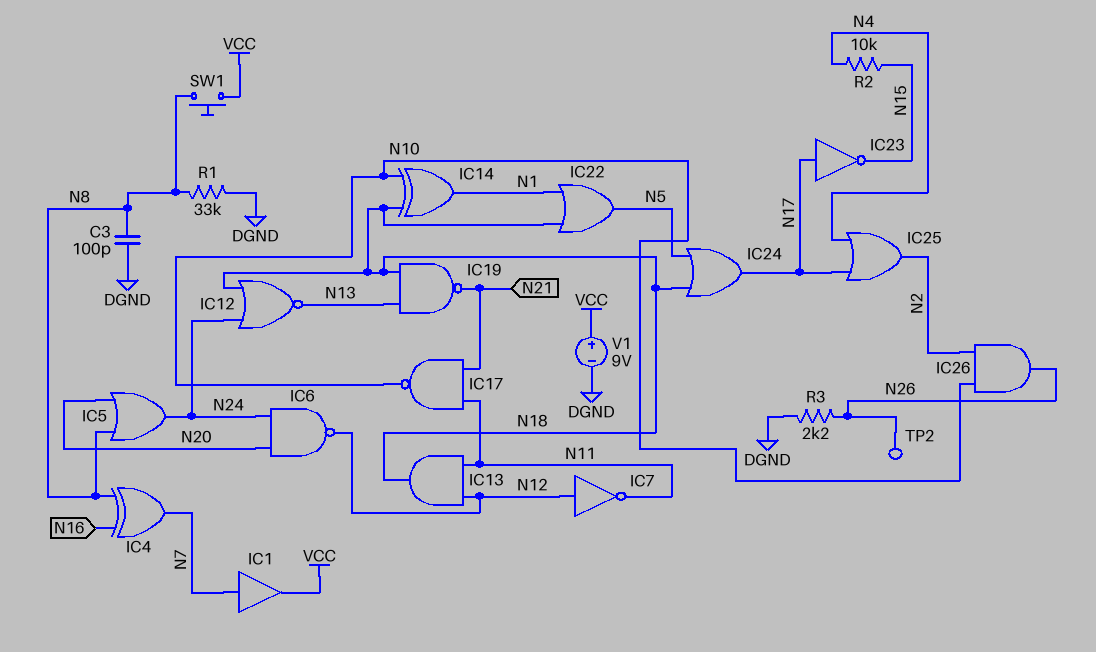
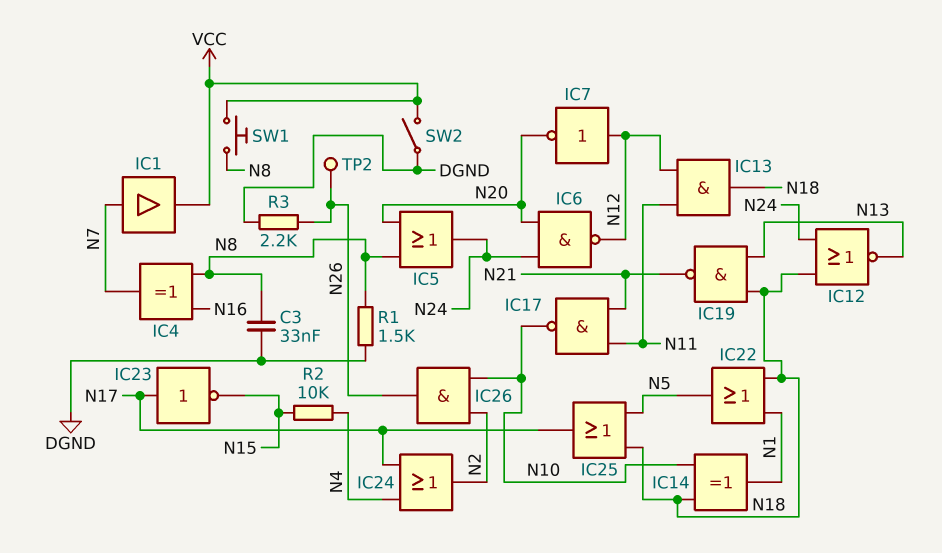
C3: 100pF (DGND, N8) -> 33nF (DGND, N8)
IC7: NOT (in N12, out N11) -> NOT (in N12, out N20)
IC24: OR (in N5, in N18, out N17) -> OR (in N4, in N17, out N2)
IC25: OR (in N4, in N17, out N2) -> OR (in N5, in N18, out N17)
R1: 33k (DGND, N8) -> 1.5k (DGND, N8)
SW2: none -> switch (DGND, VCC)
V1: 9V (plus VCC, minus DGND) -> none

